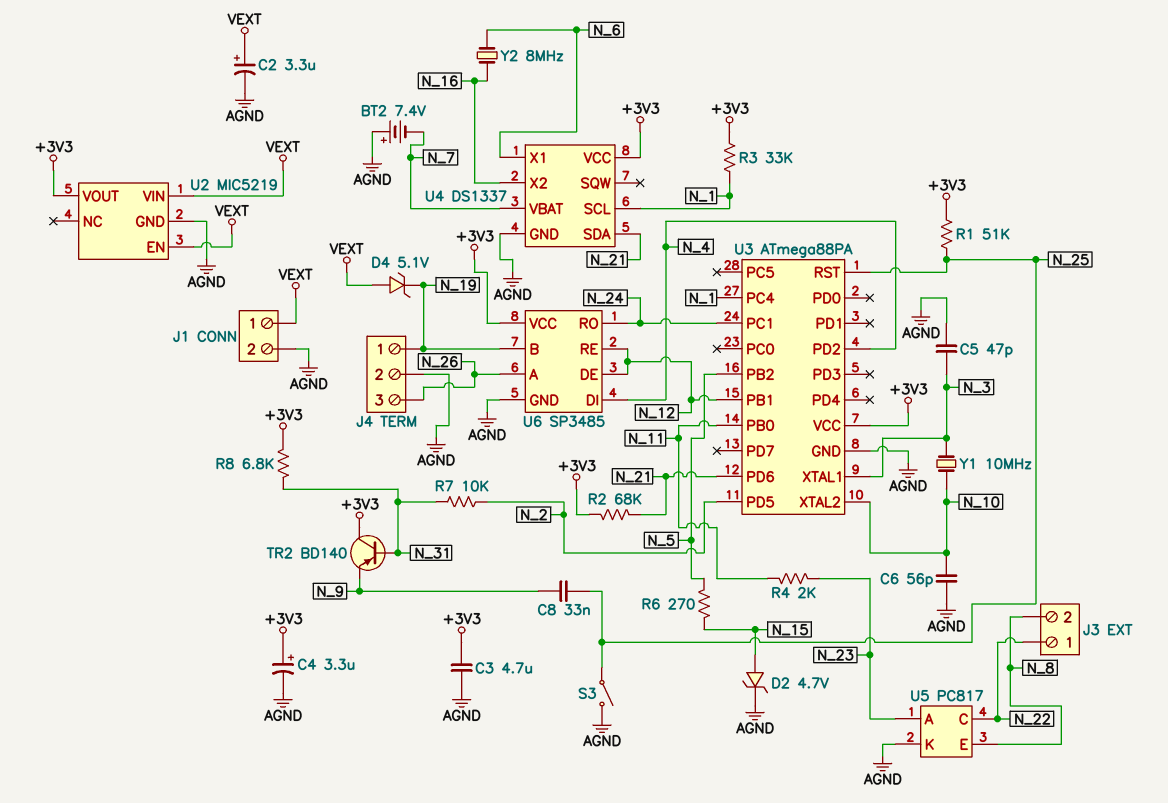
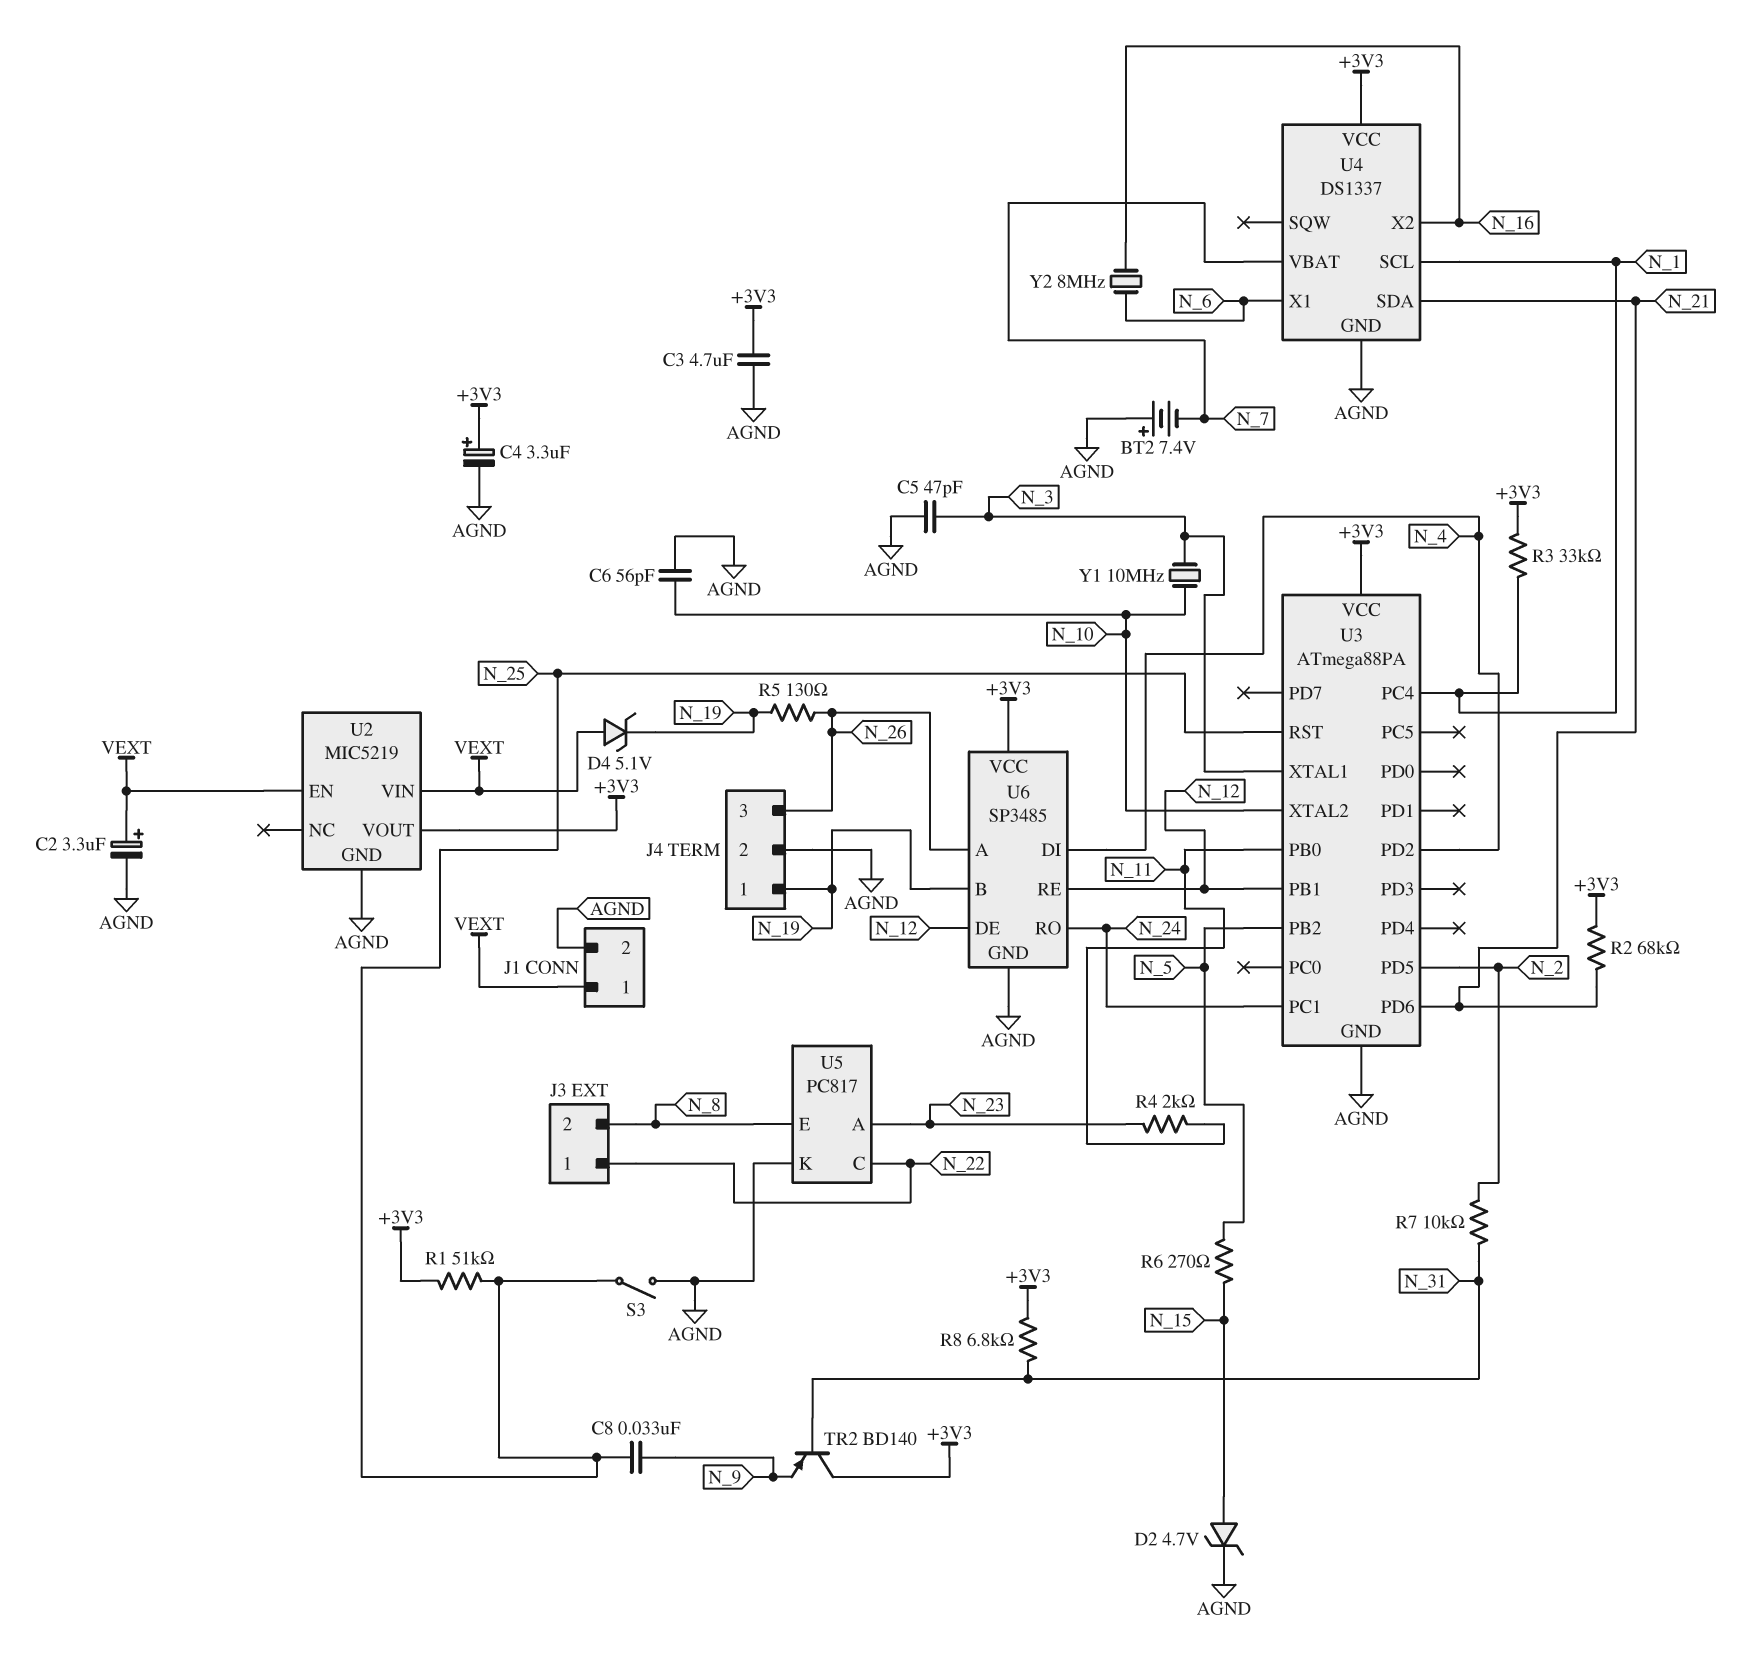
R5: none -> 130 (N_19, N_26)

